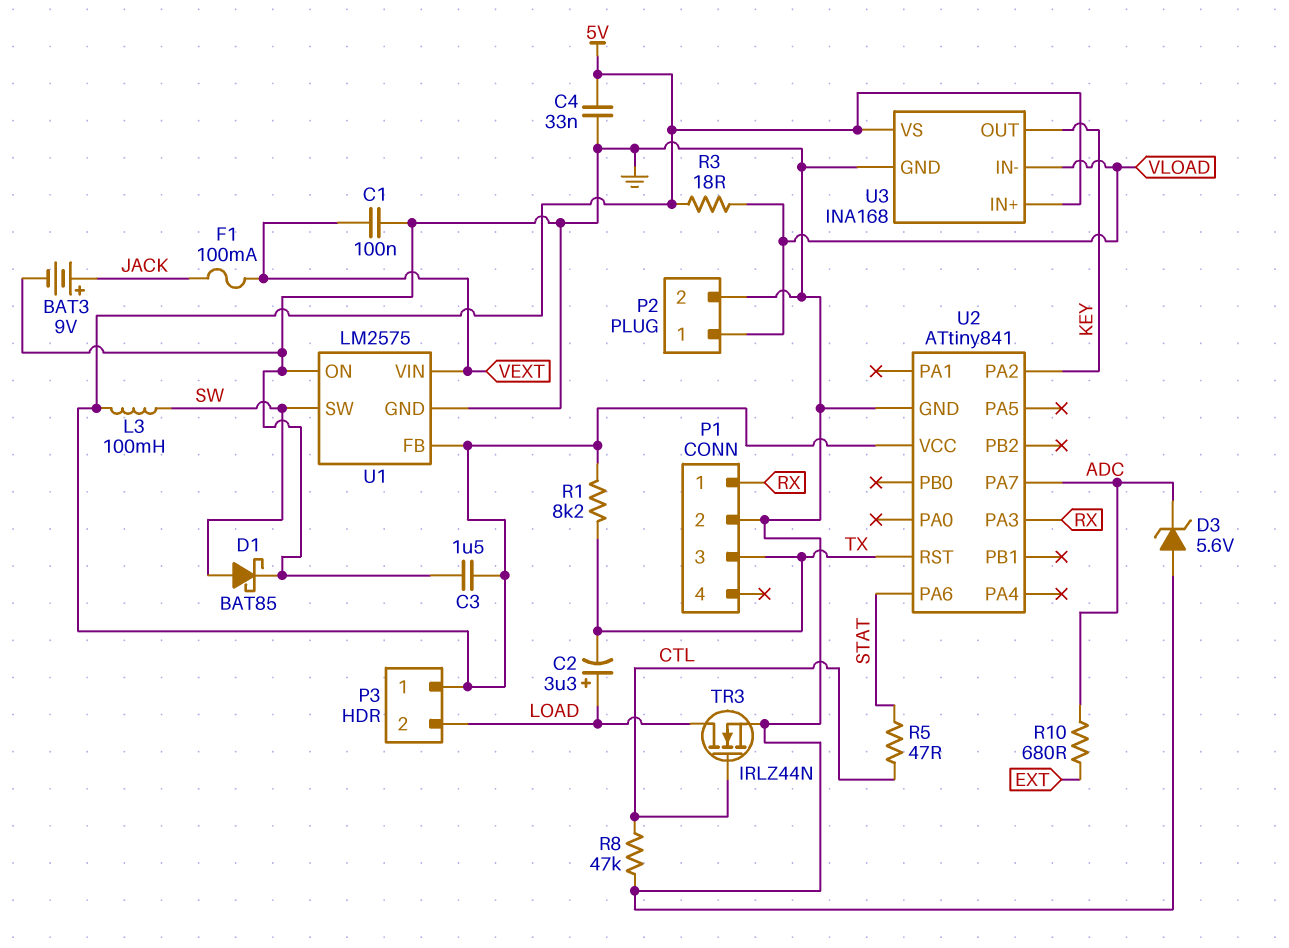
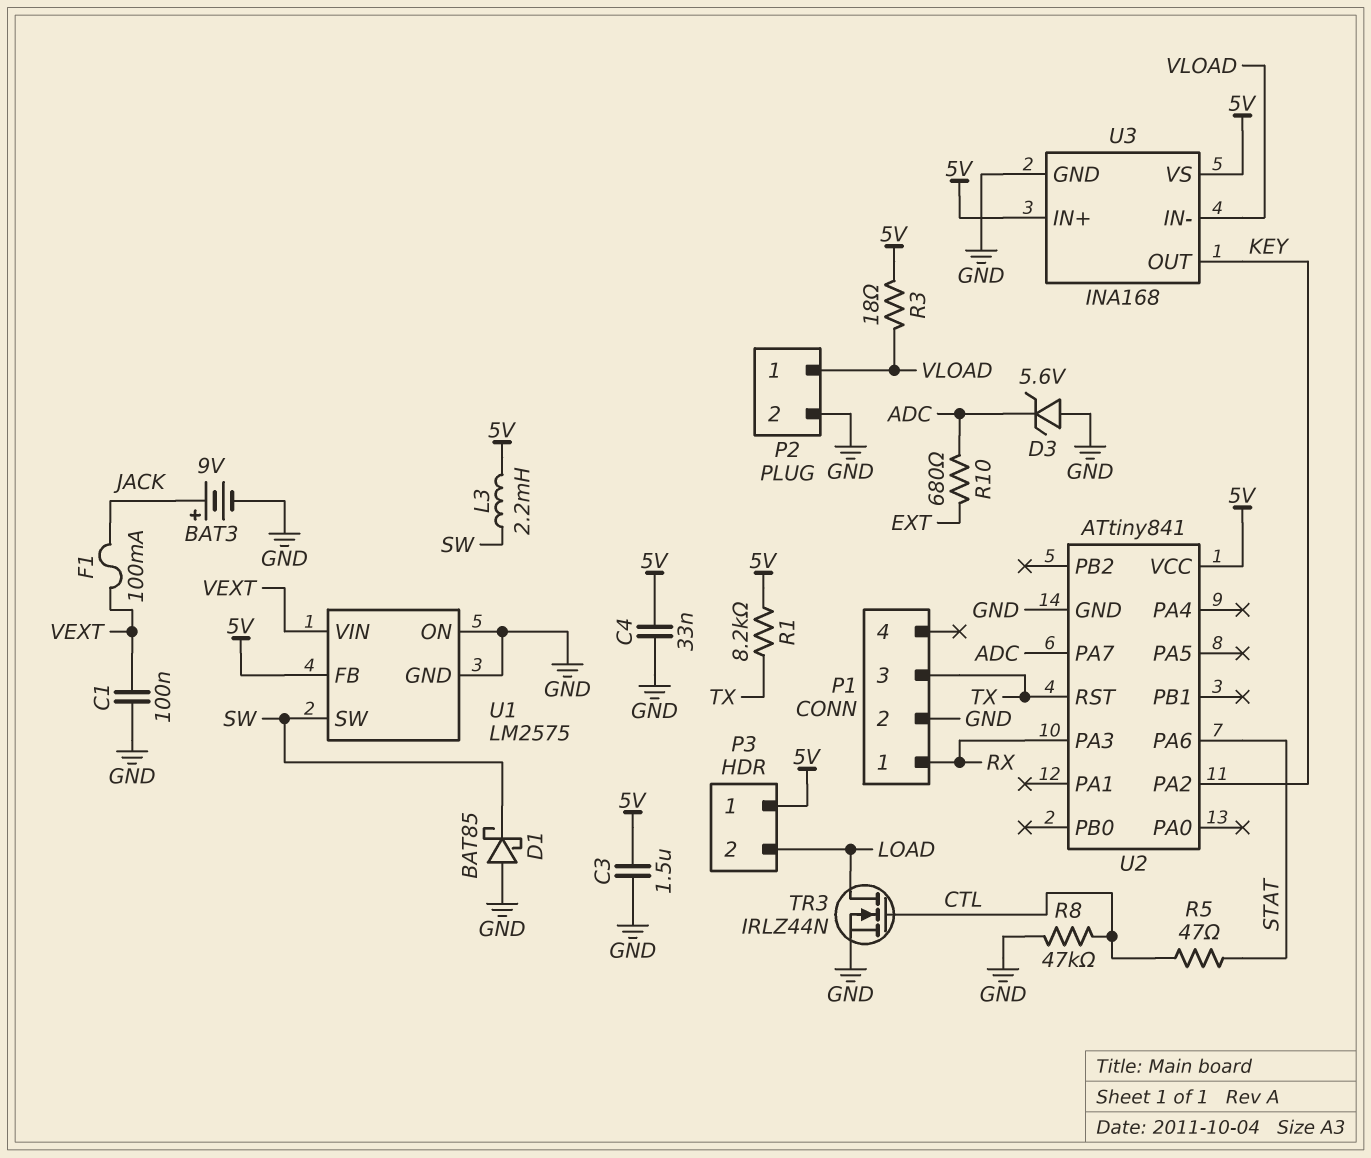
C2: 3.3uF (plus LOAD, minus TX) -> none
D1: schottky BAT85 (A SW, K GND) -> schottky BAT85 (A GND, K SW)
L3: 100mH (5V, SW) -> 2.2mH (5V, SW)

